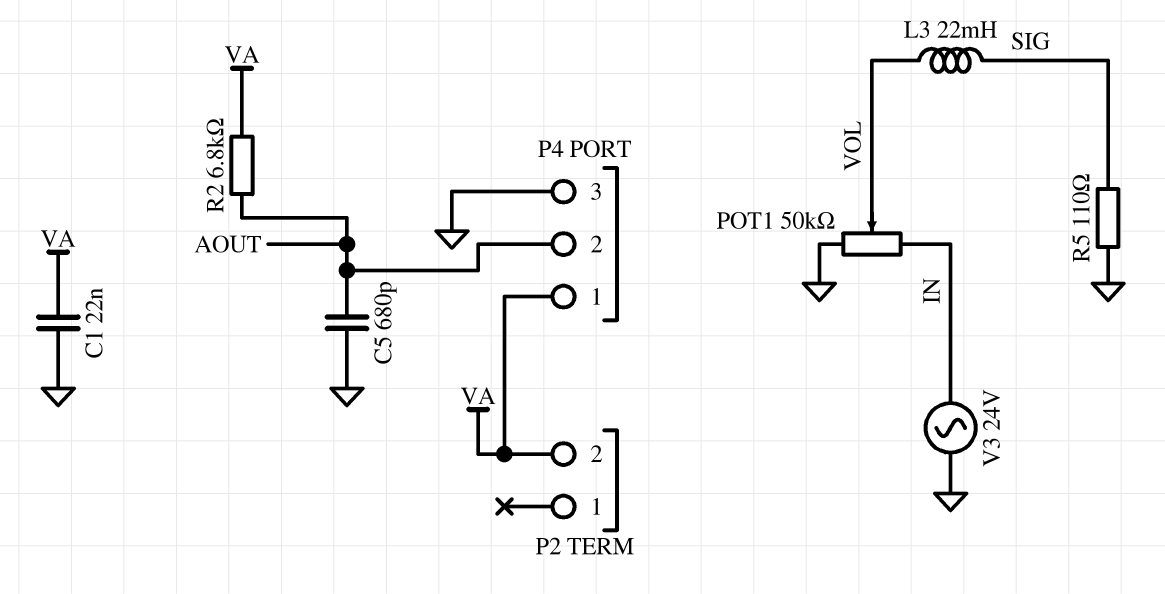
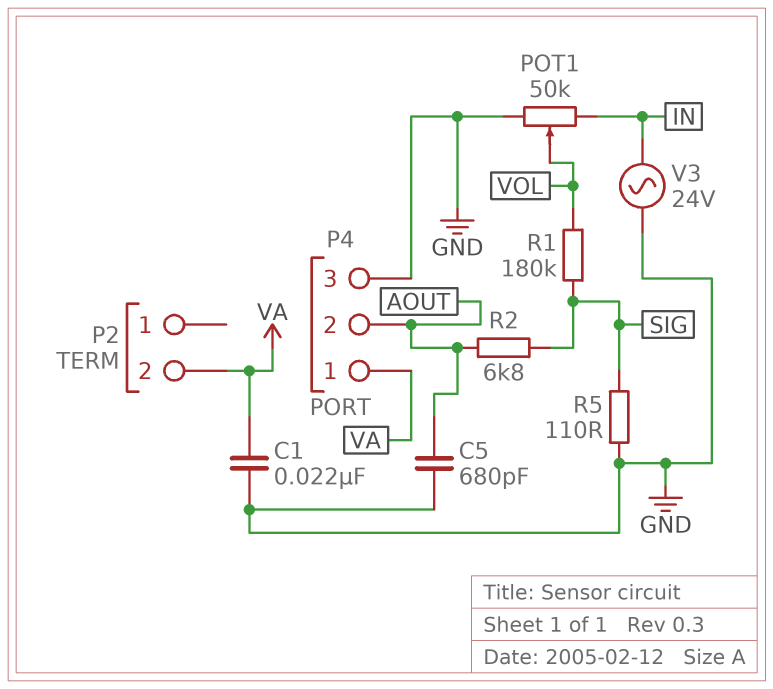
L3: 22mH (SIG, VOL) -> none
R1: none -> 180k (SIG, VOL)
R2: 6.8k (AOUT, VA) -> 6.8k (AOUT, SIG)

